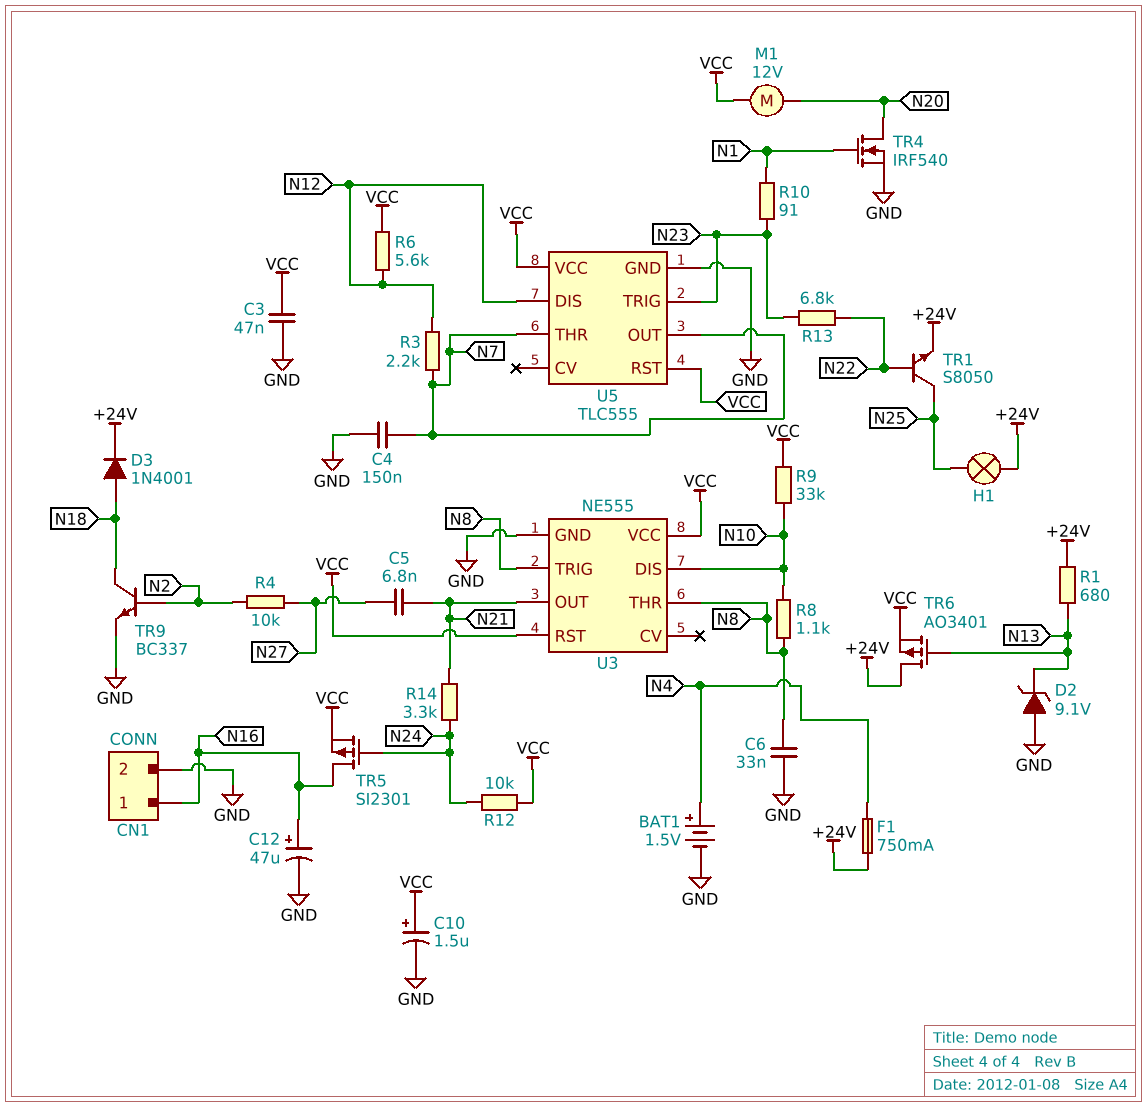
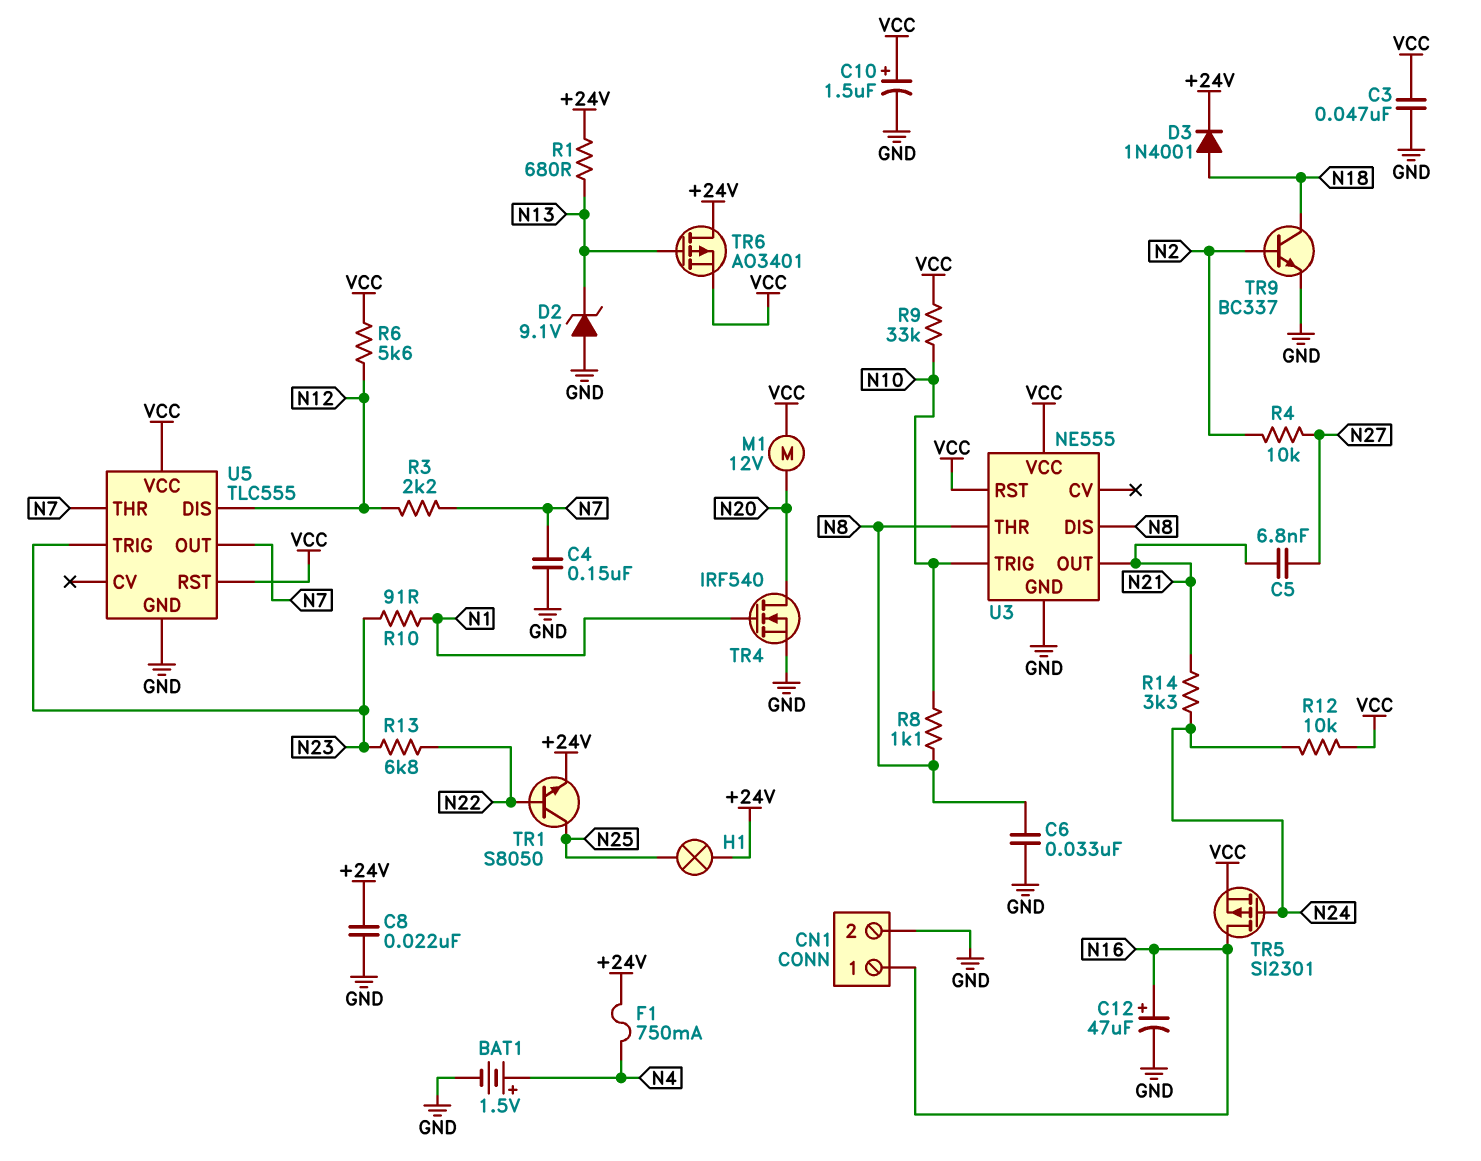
C8: none -> 22nF (+24V, GND)
U3 pin DIS: N10 -> N8
U3 pin TRIG: N8 -> N10

